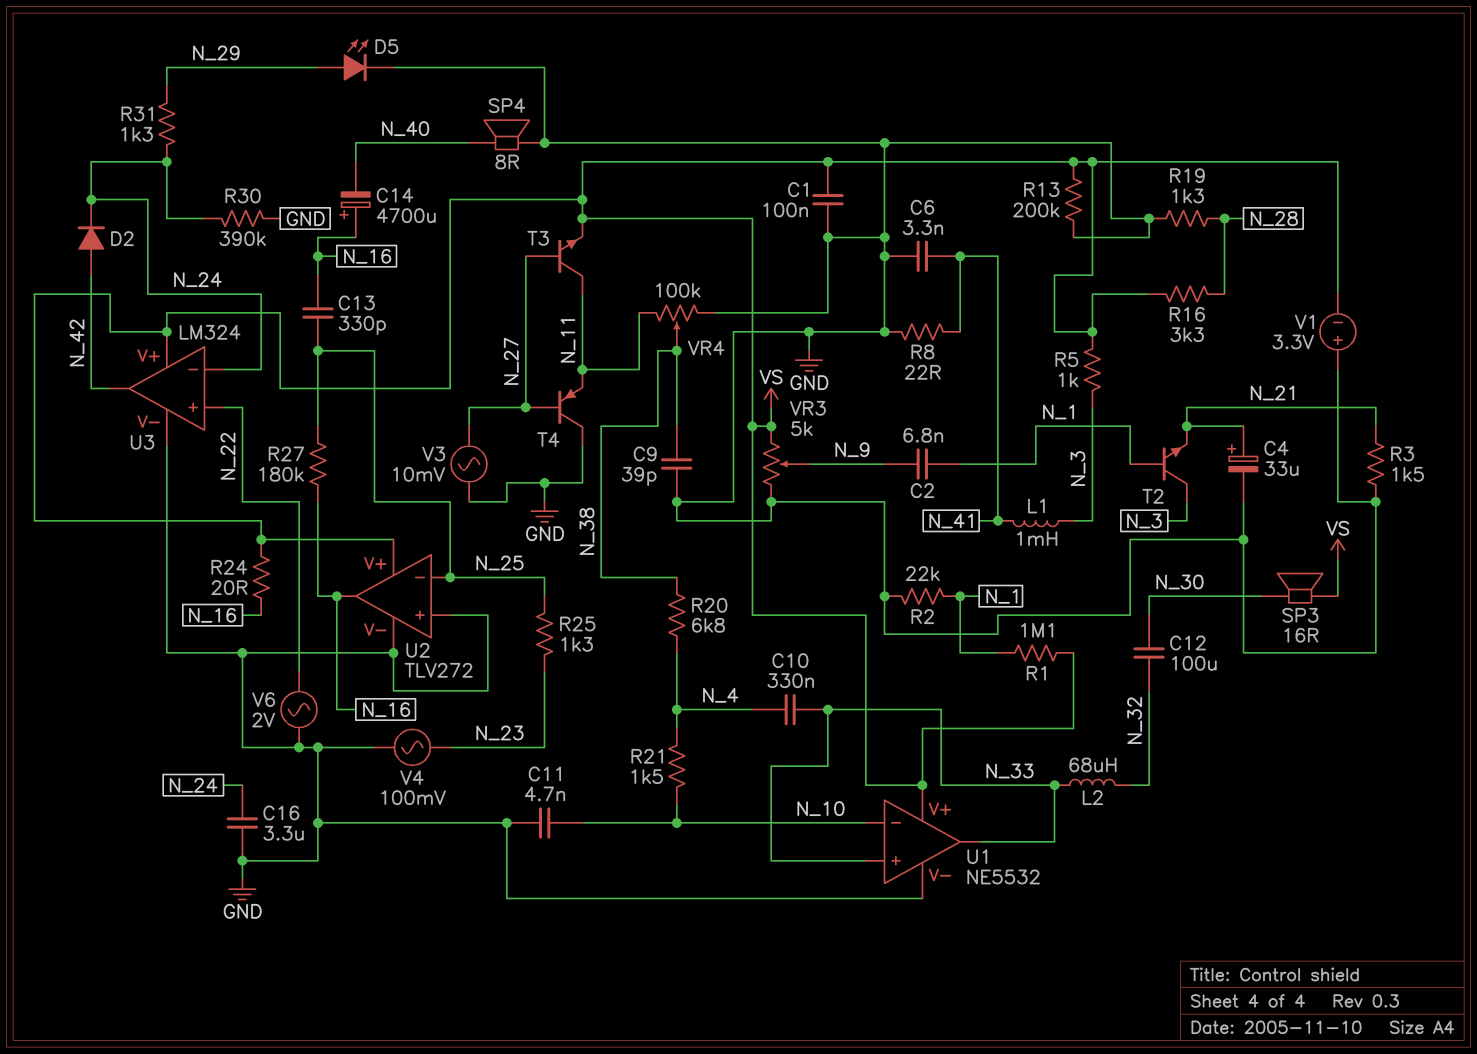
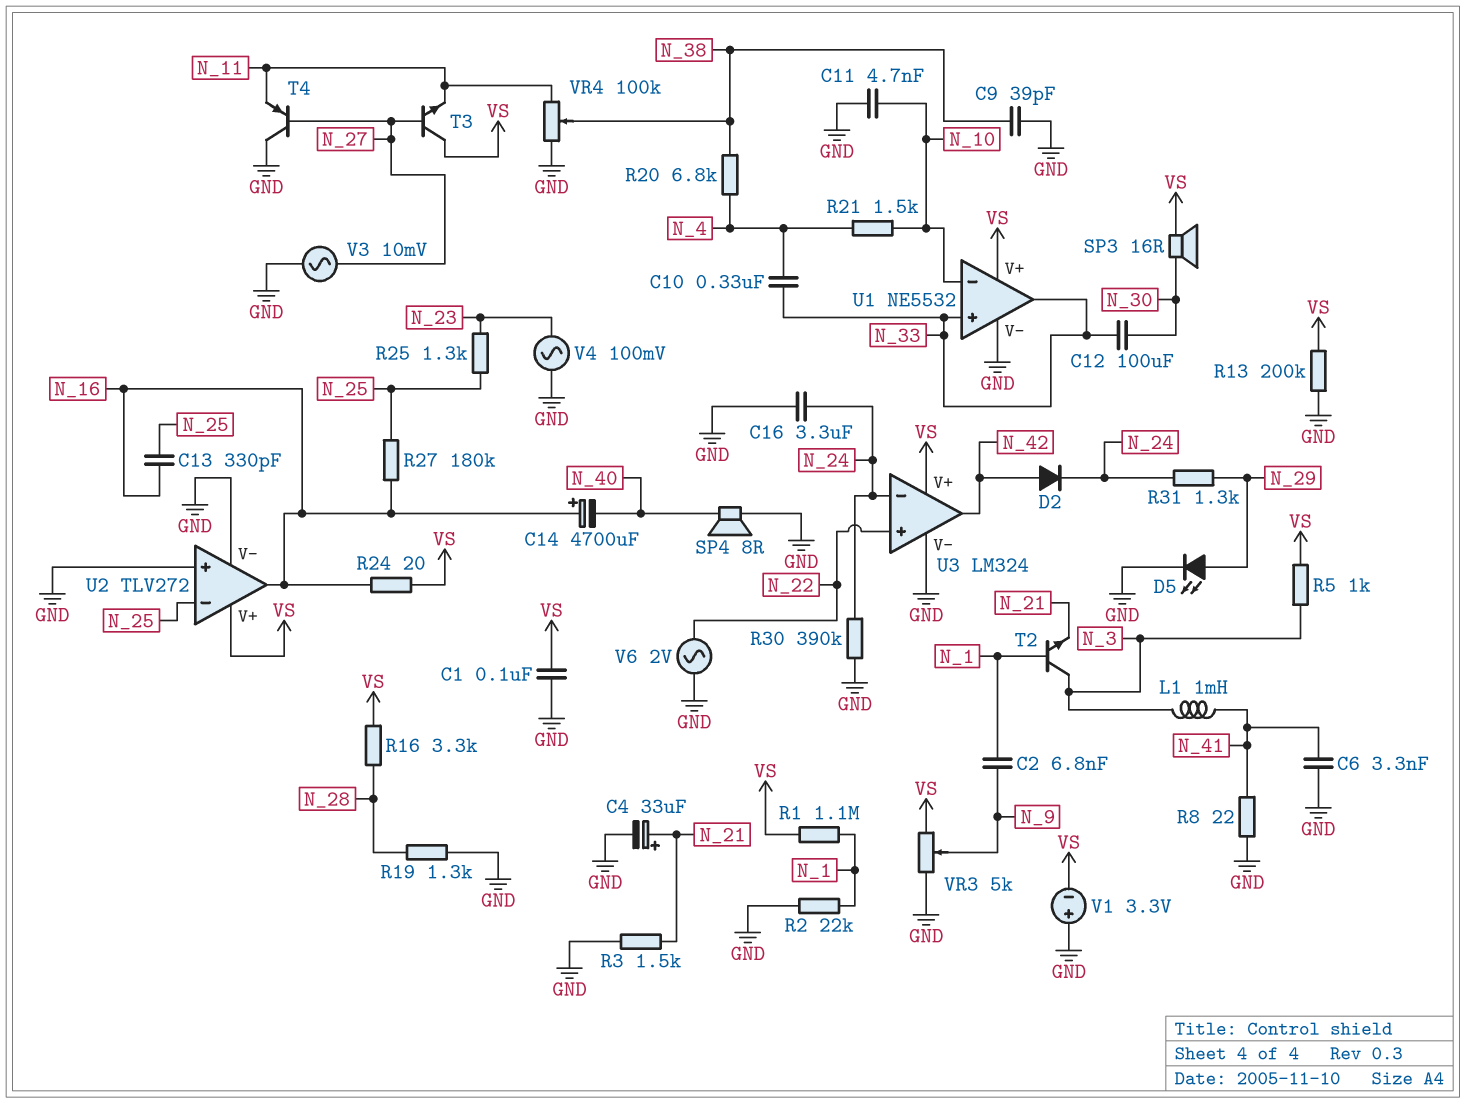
C12: 100uF (N_30, N_32) -> 100uF (N_30, N_33)
L2: 68uH (N_32, N_33) -> none
T3: NPN (B N_27, C N_11, E VS) -> NPN (B N_27, C VS, E N_11)

